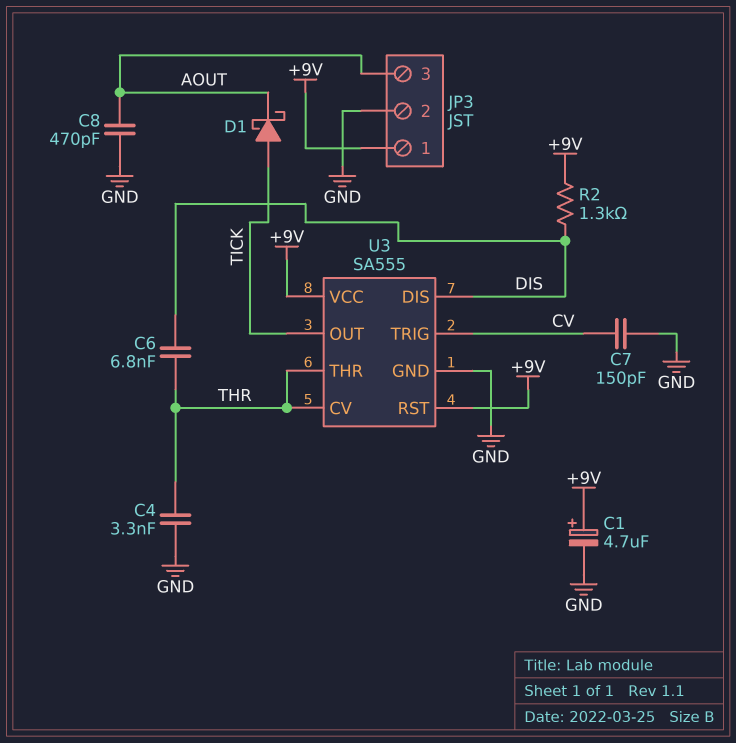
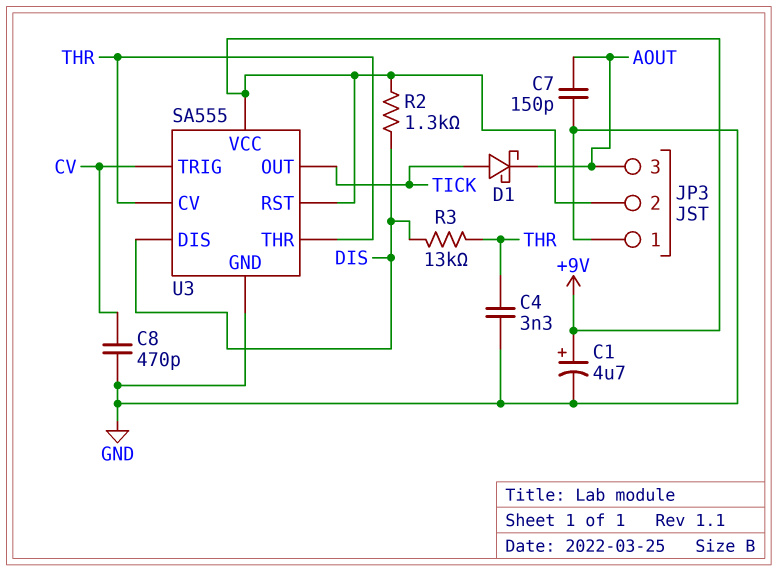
C6: 6.8nF (DIS, THR) -> none
C7: 150pF (CV, GND) -> 150pF (AOUT, GND)
C8: 470pF (AOUT, GND) -> 470pF (CV, GND)
JP3 pin 1: +9V -> GND
JP3 pin 2: GND -> +9V
R3: none -> 13k (DIS, THR)

